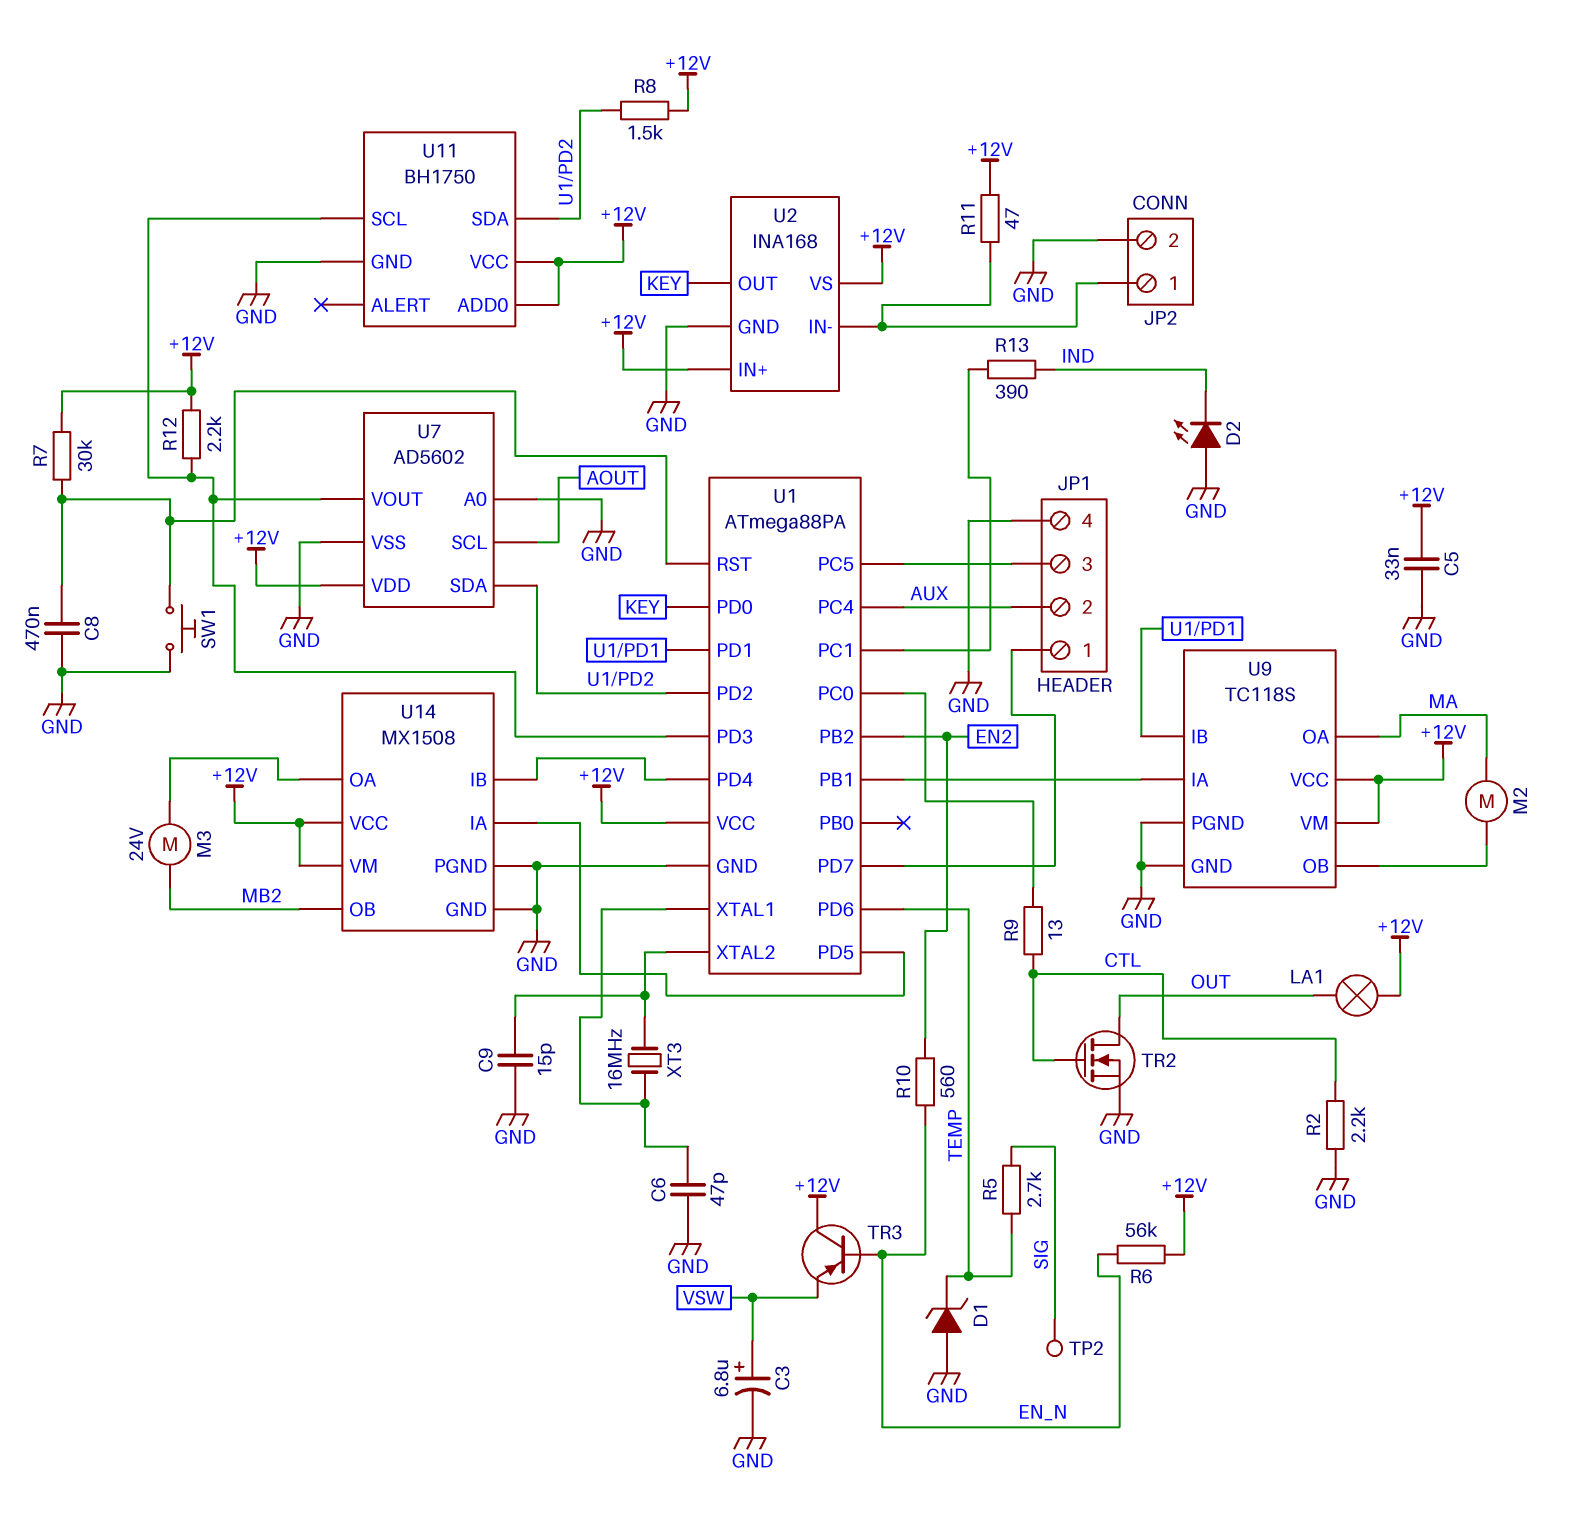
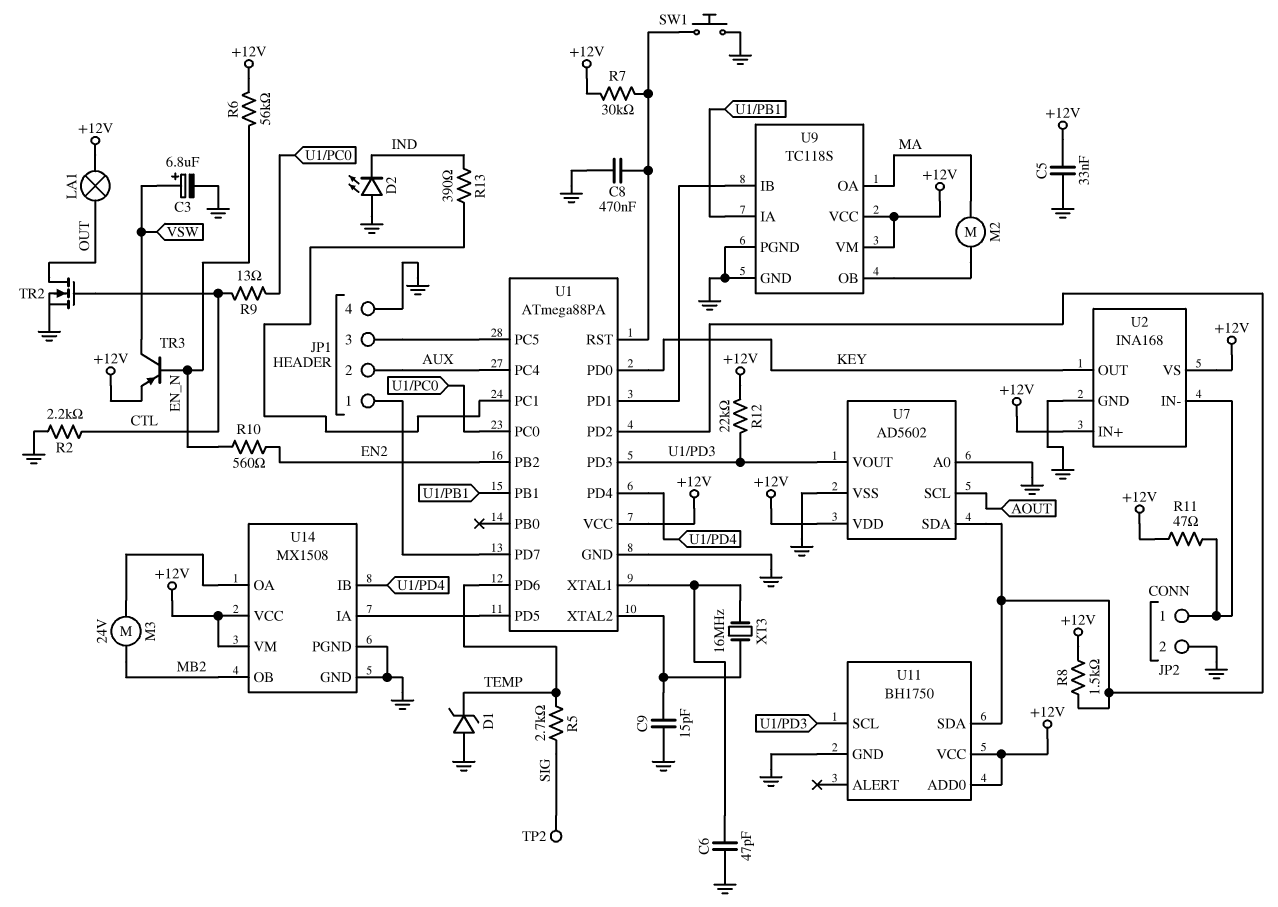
R12: 2.2k (+12V, U1/PD3) -> 22k (+12V, U1/PD3)
TR3: PNP (B EN_N, C +12V, E VSW) -> PNP (B EN_N, C VSW, E +12V)

